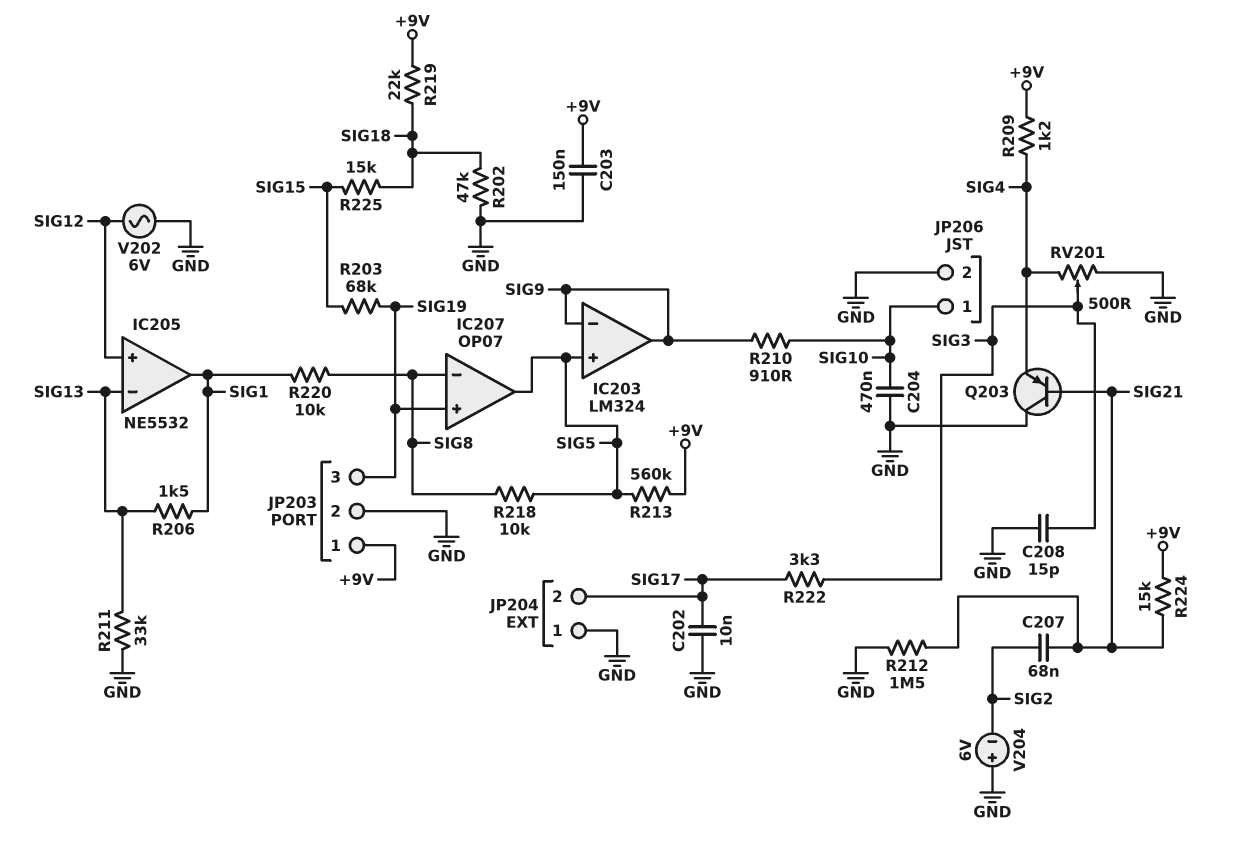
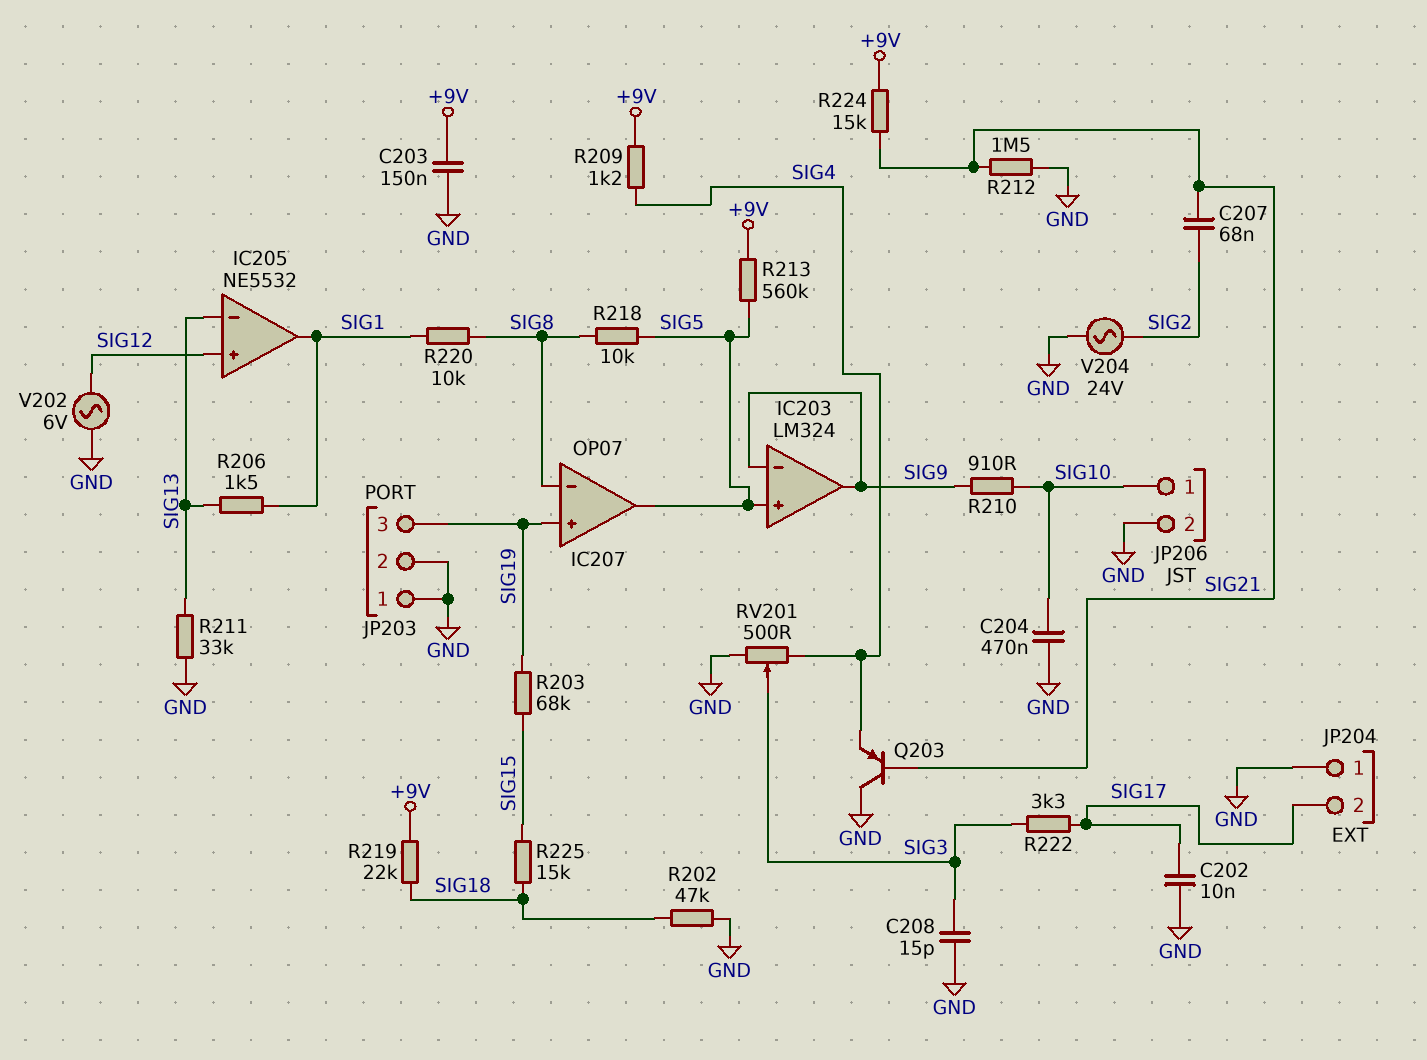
JP203 pin 1: +9V -> GND
V204: 6V (plus GND, minus SIG2) -> AC 24V (GND, SIG2)

